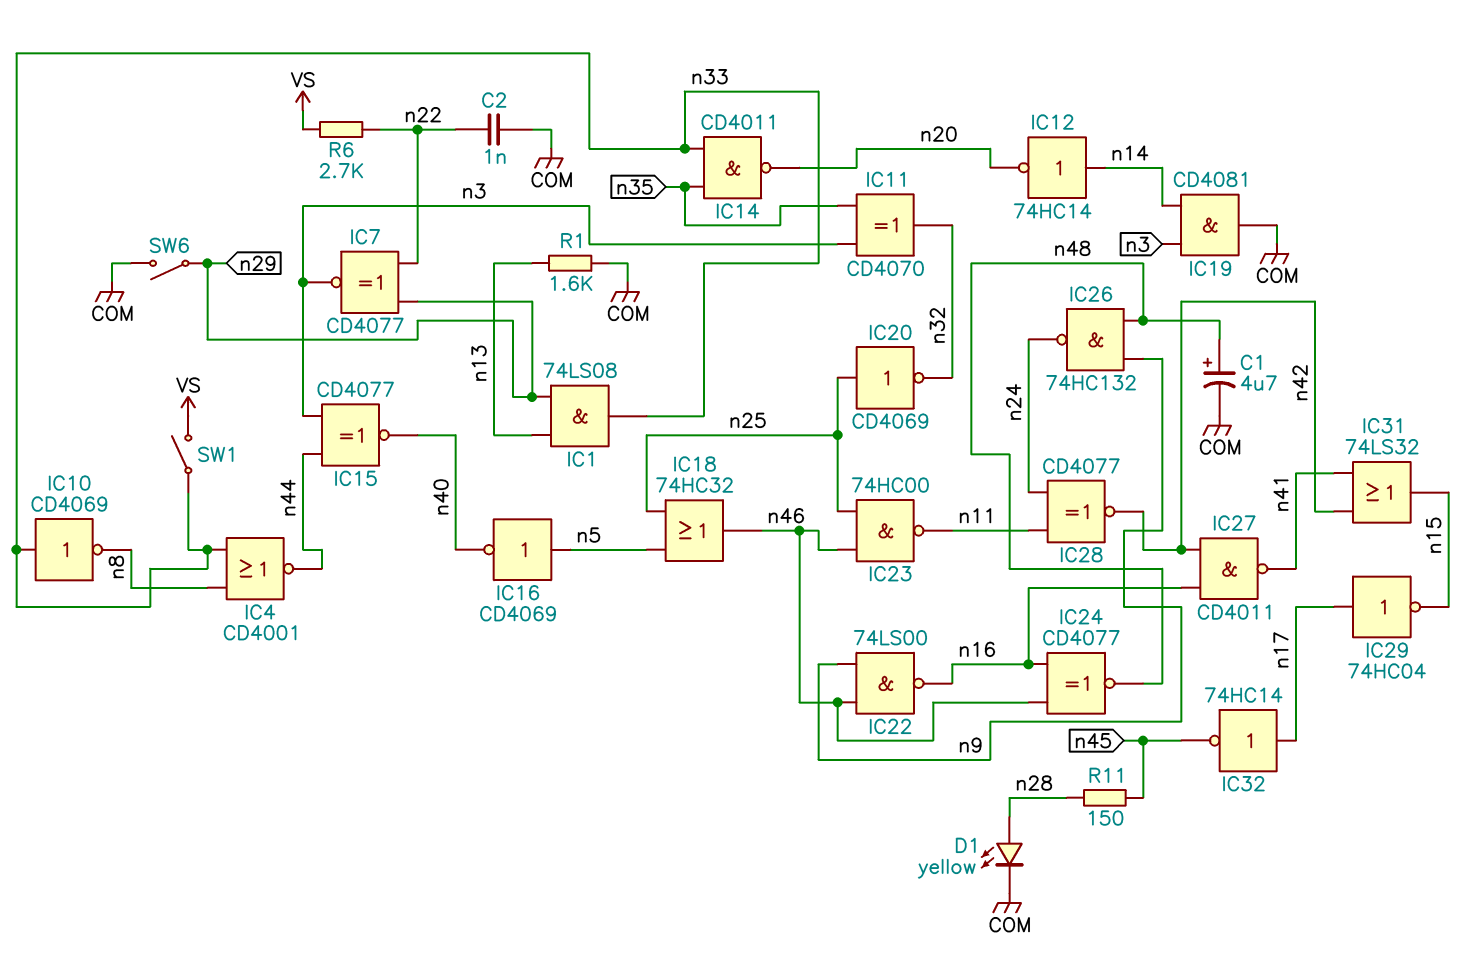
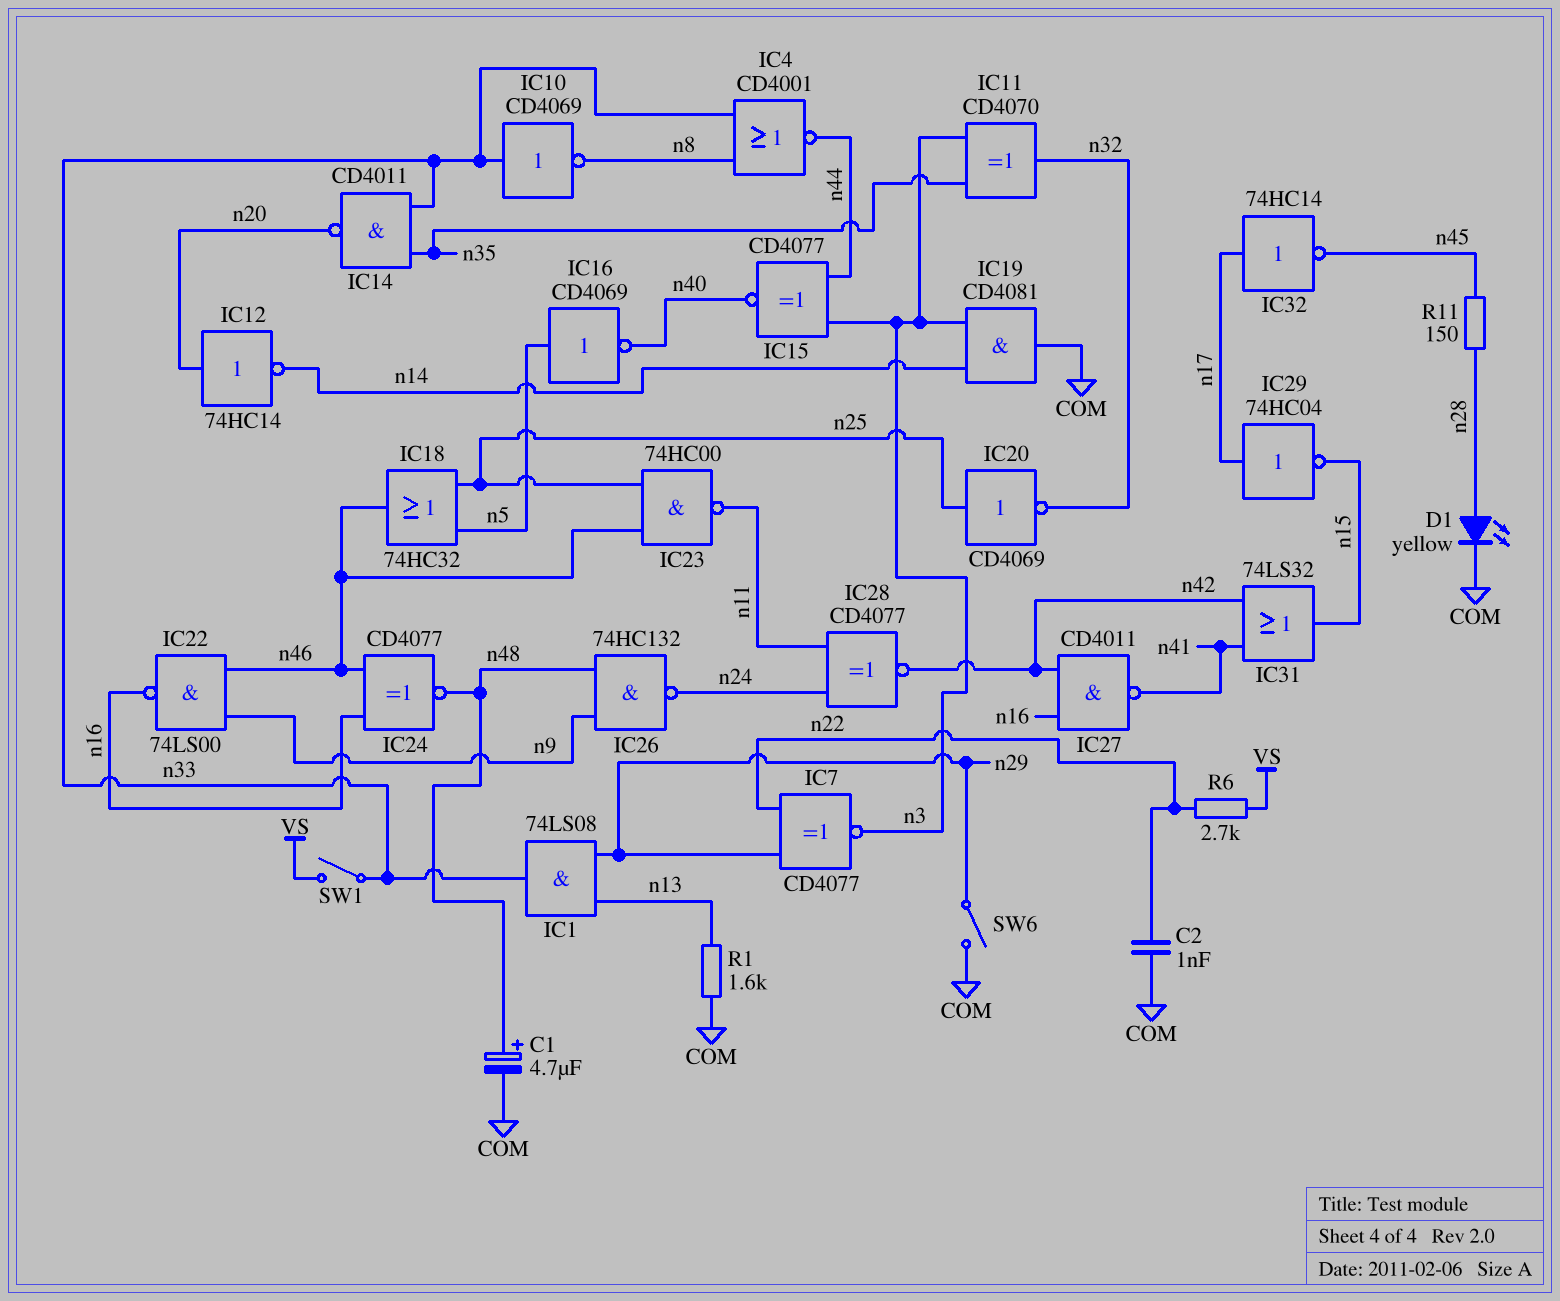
IC12: NOT 74HC14 (in n14, out n20) -> NOT 74HC14 (in n20, out n14)

